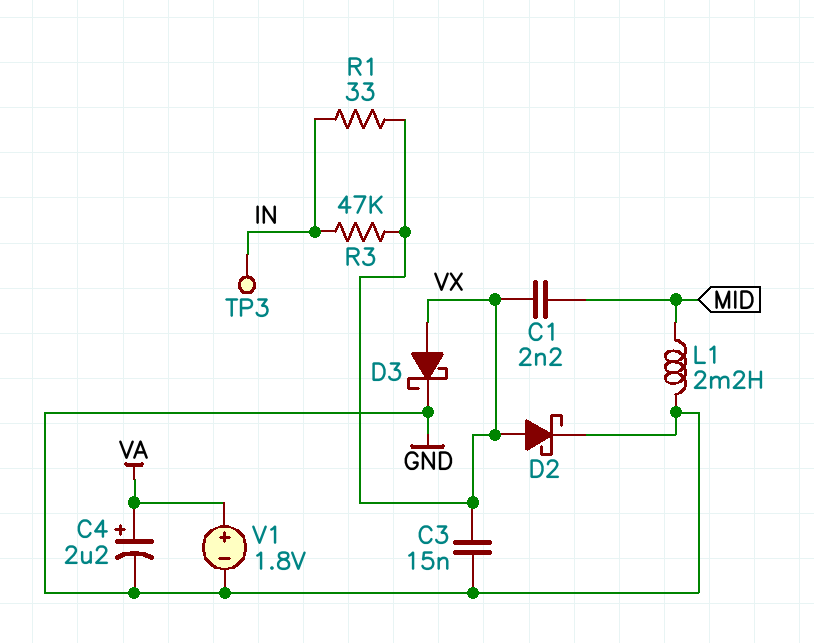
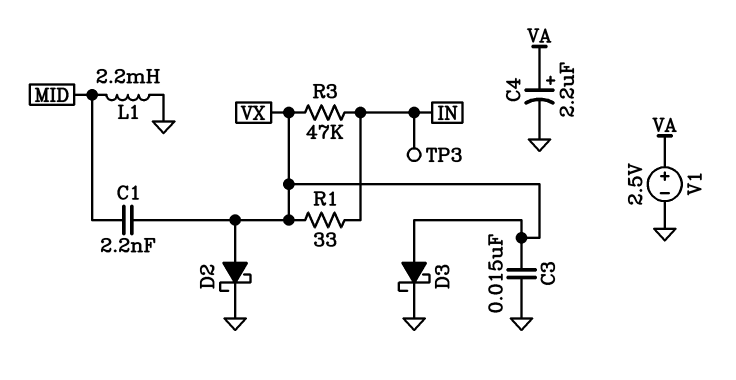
V1: 1.8V (plus VA, minus GND) -> 2.5V (plus VA, minus GND)

